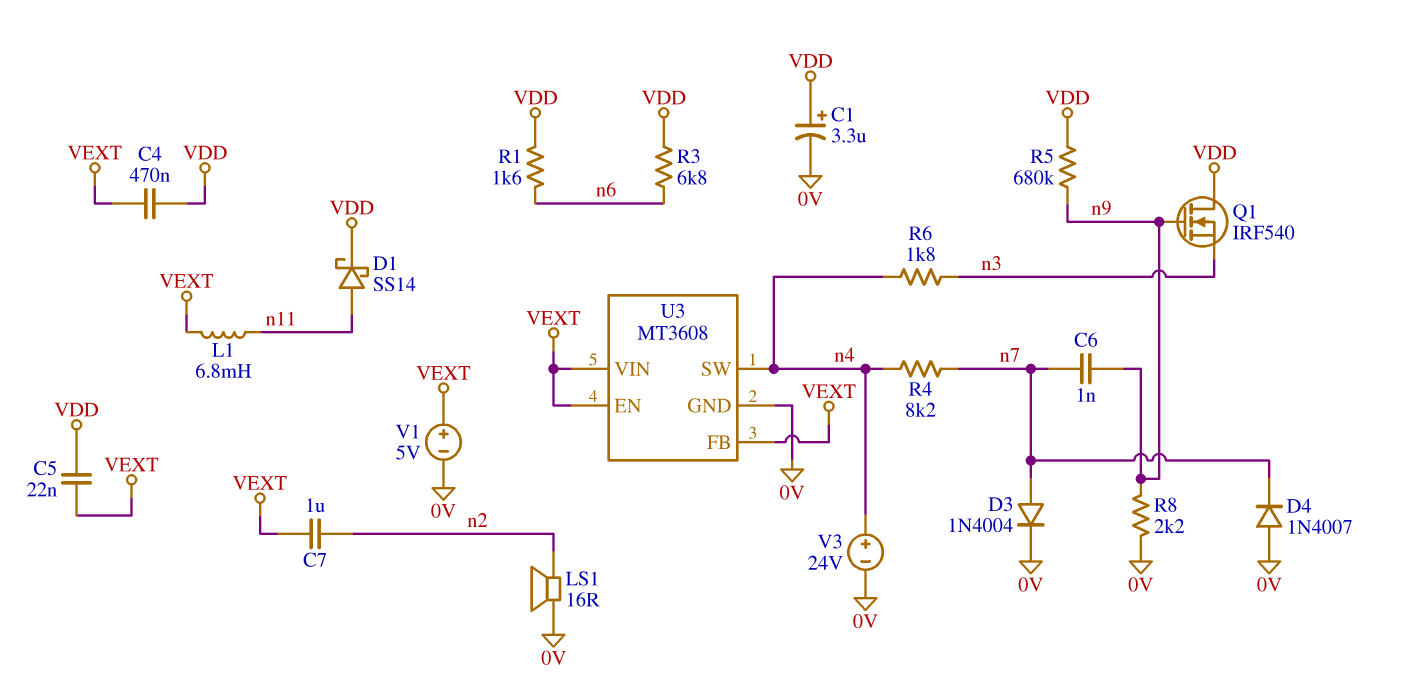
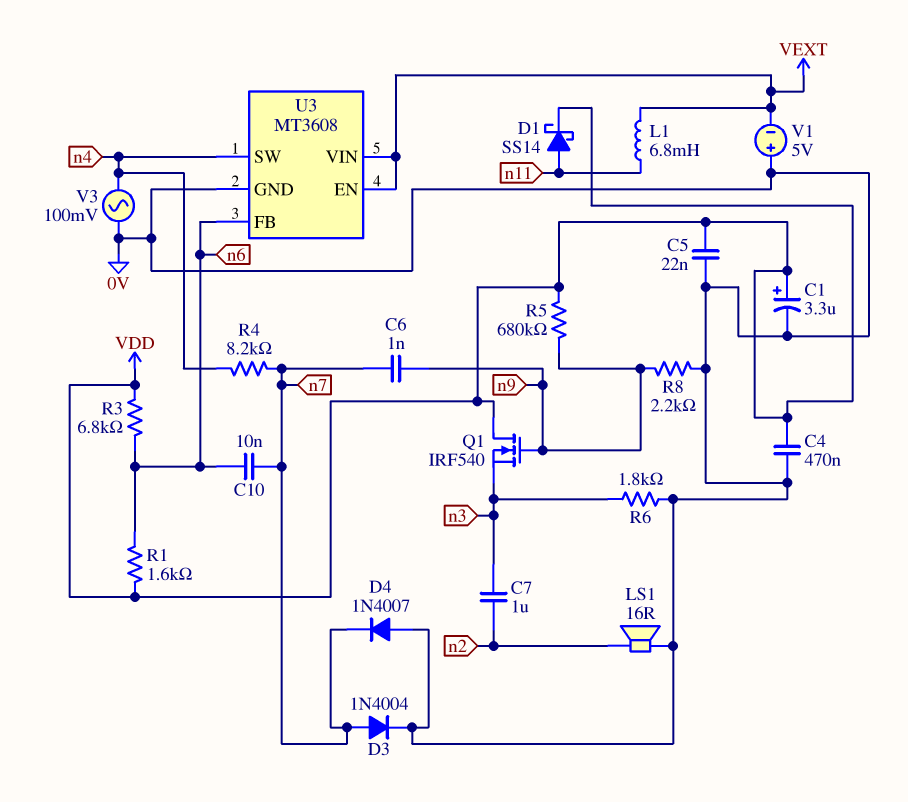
C4: 470nF (VDD, VEXT) -> 470nF (0V, VDD)
C5: 22nF (VDD, VEXT) -> 22nF (0V, VDD)
C7: 1uF (VEXT, n2) -> 1uF (n2, n3)
C10: none -> 10nF (n6, n7)
R6: 1.8k (n3, n4) -> 1.8k (0V, n3)
U3 pin FB: VEXT -> n6
V1: 5V (plus VEXT, minus 0V) -> 5V (plus 0V, minus VEXT)
V3: 24V (plus n4, minus 0V) -> AC 100mV (0V, n4)

